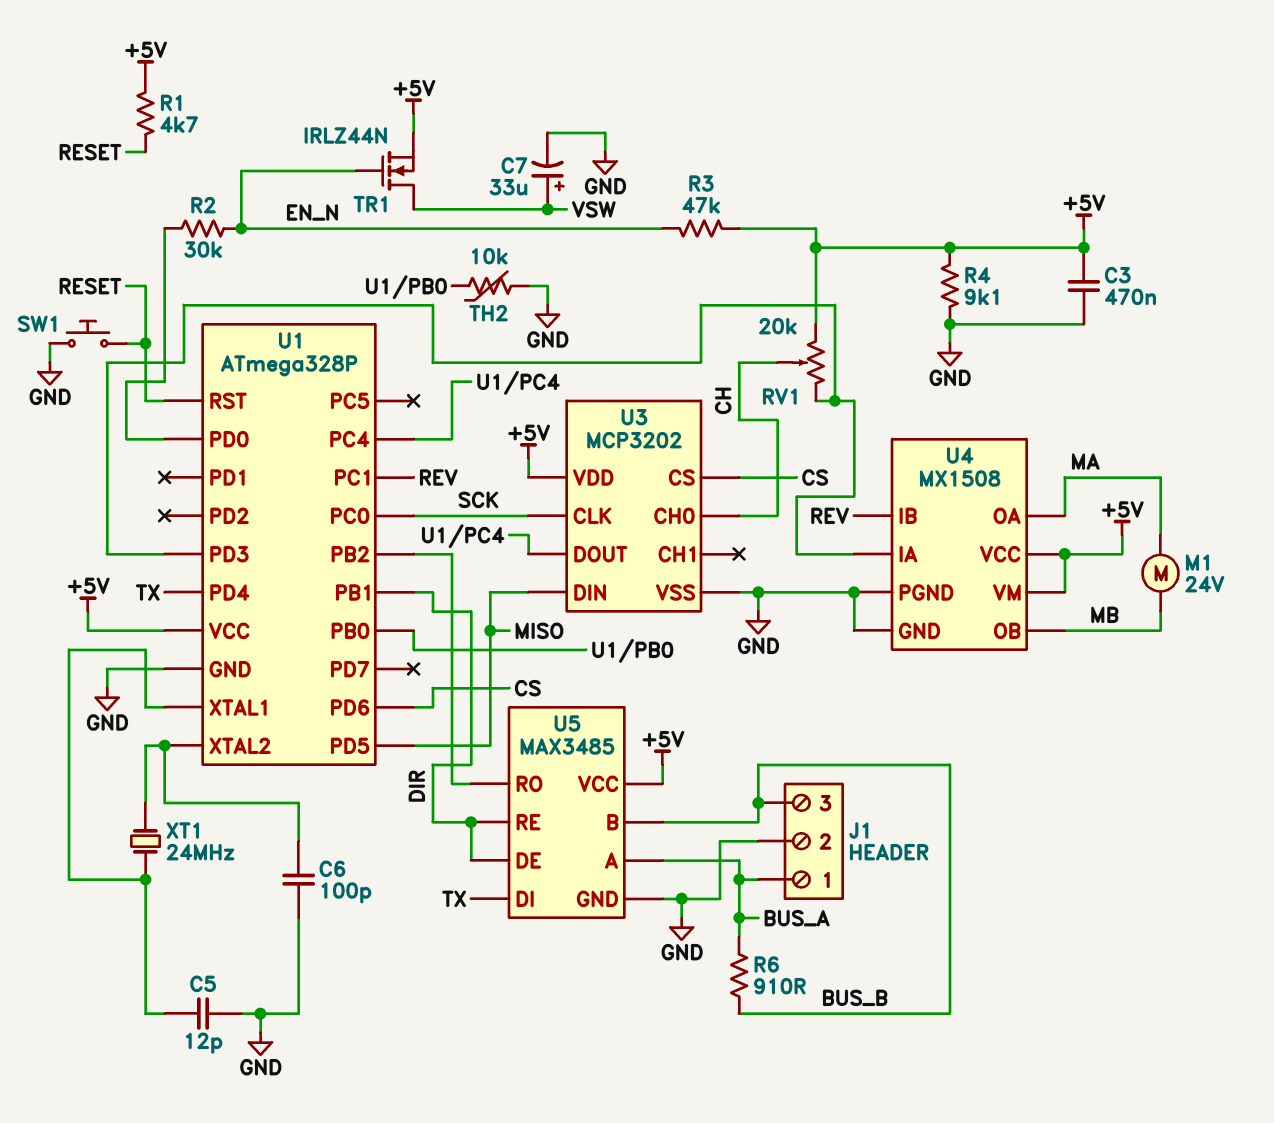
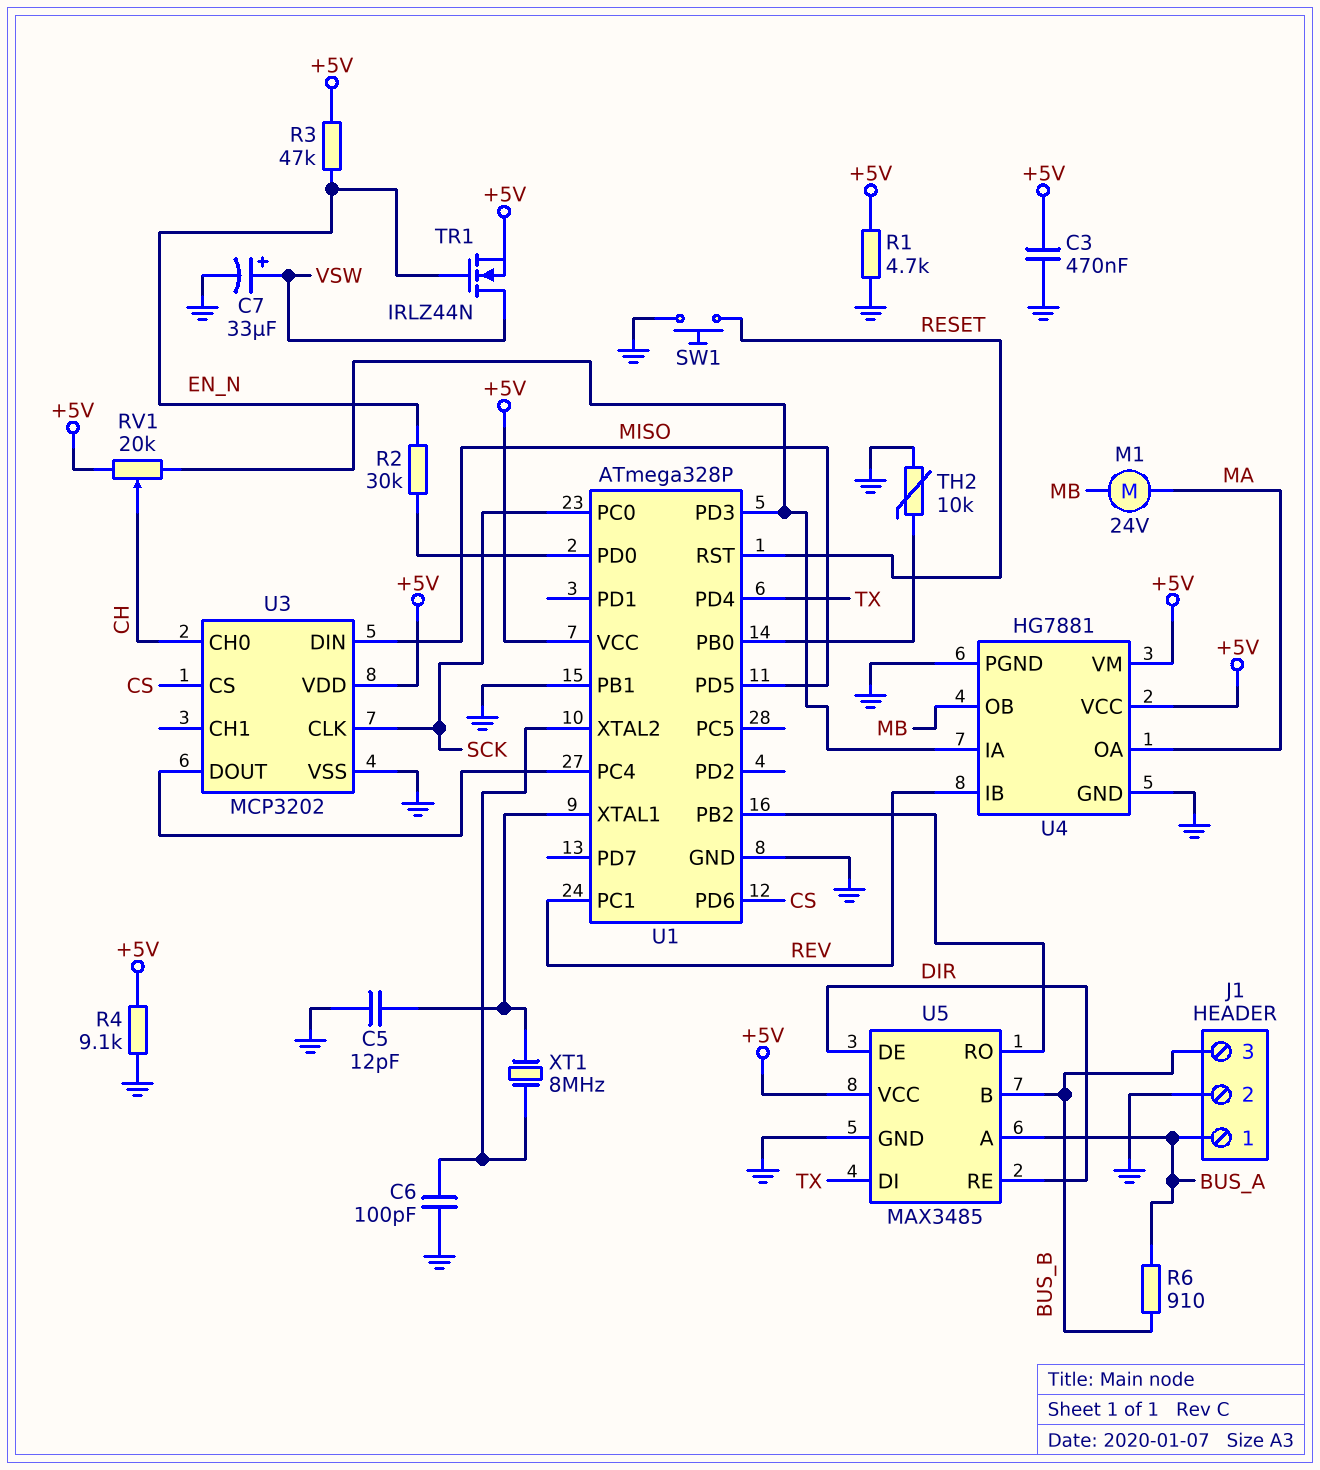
R1: 4.7k (+5V, RESET) -> 4.7k (+5V, GND)
U1 pin PB1: DIR -> GND
U4: MX1508 -> HG7881
XT1: 24MHz (U1/XTAL1, U1/XTAL2) -> 8MHz (U1/XTAL1, U1/XTAL2)

